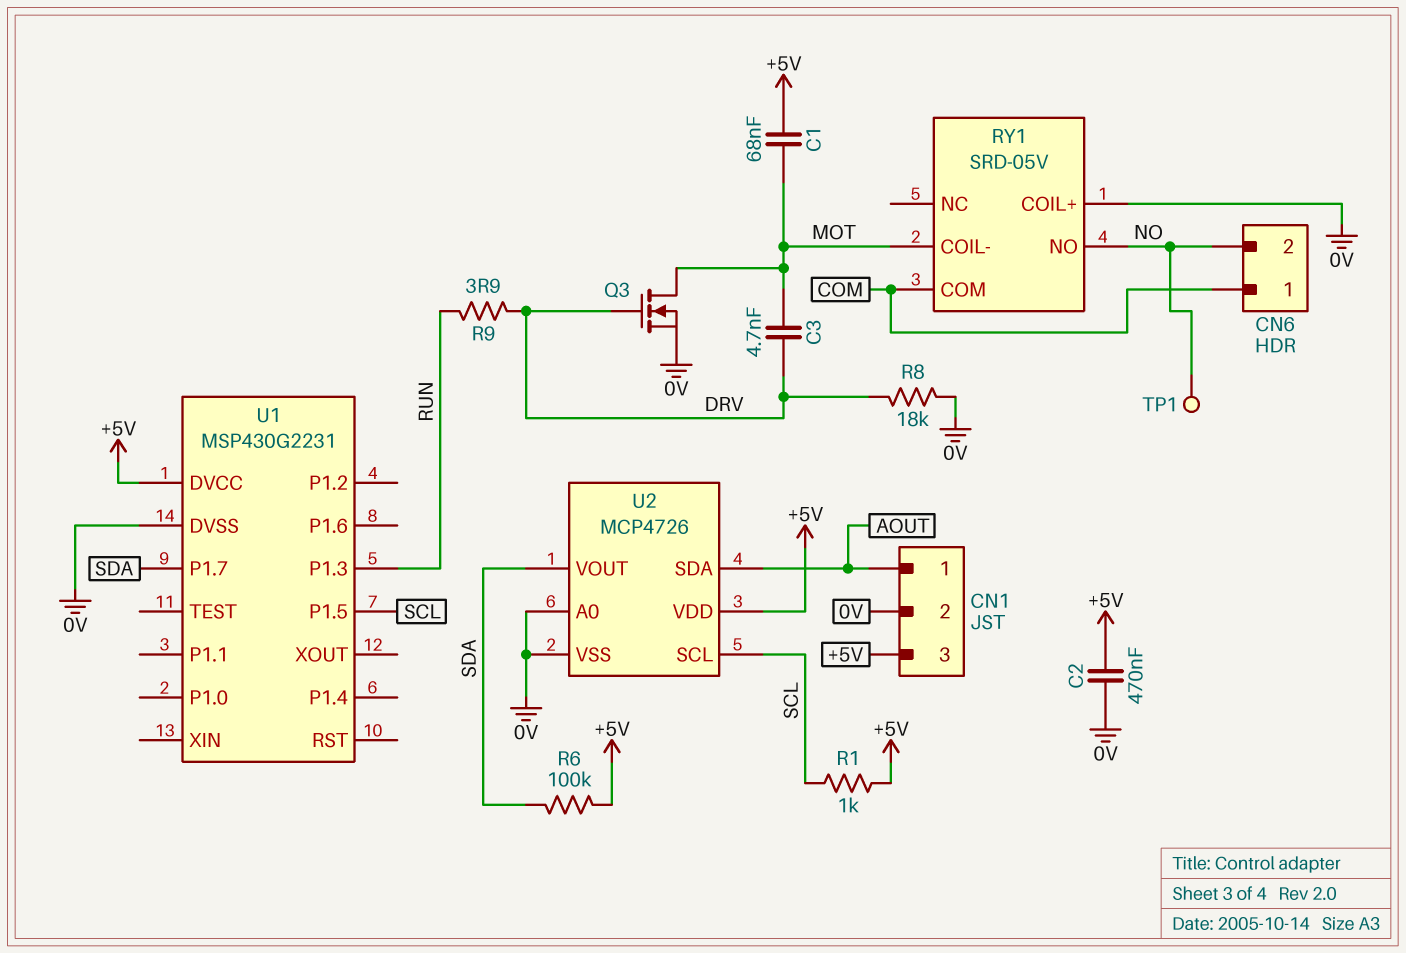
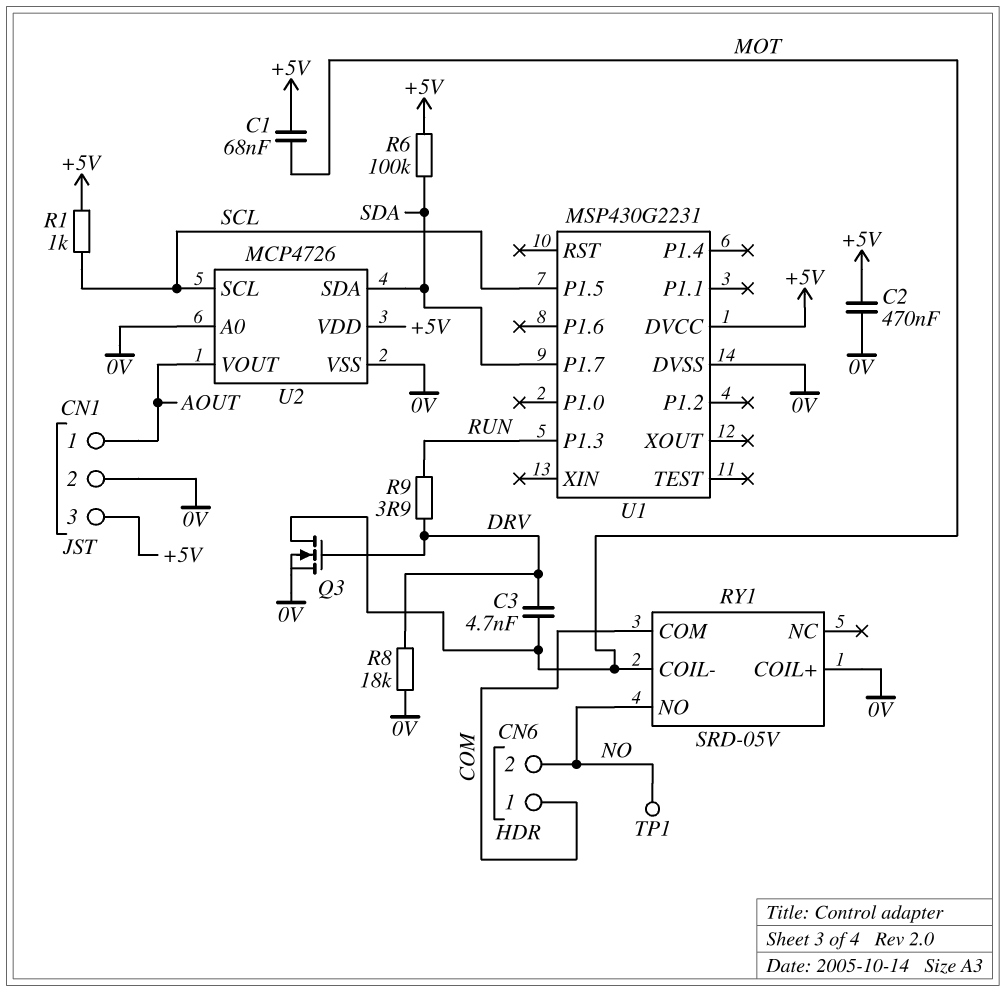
U2 pin SDA: AOUT -> SDA
U2 pin VOUT: SDA -> AOUT

